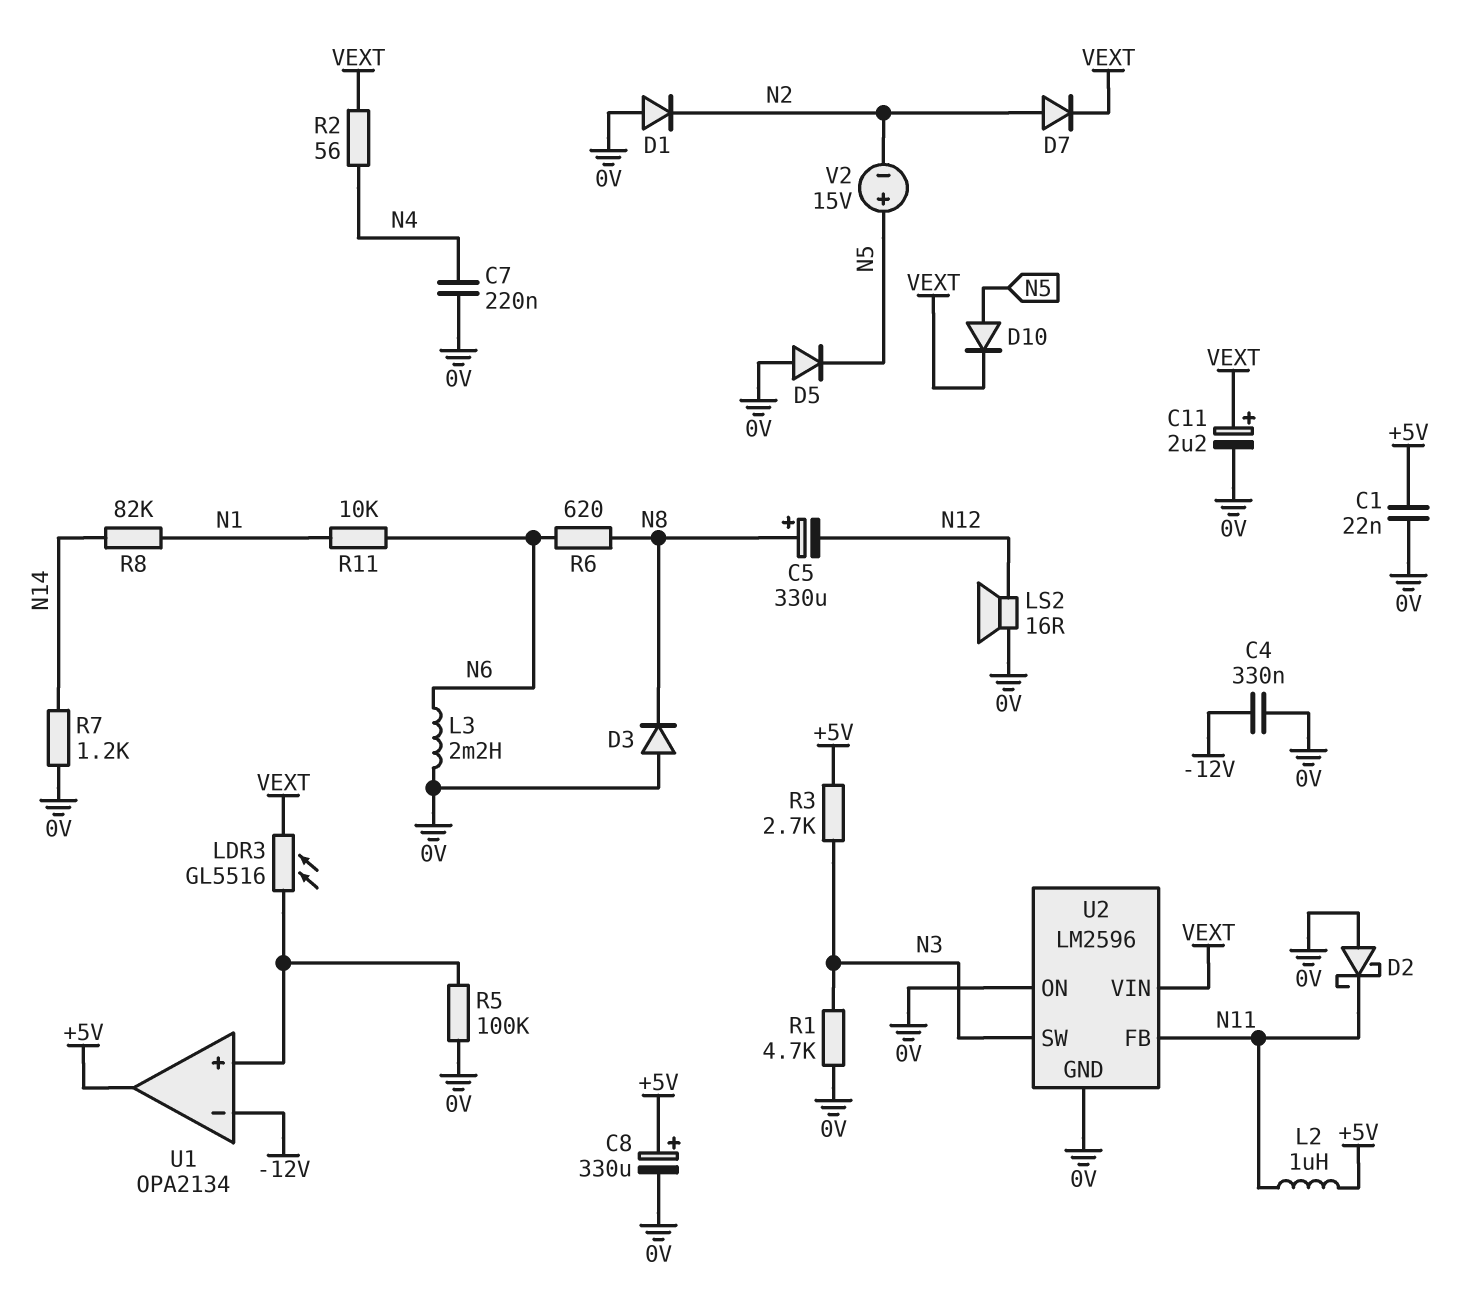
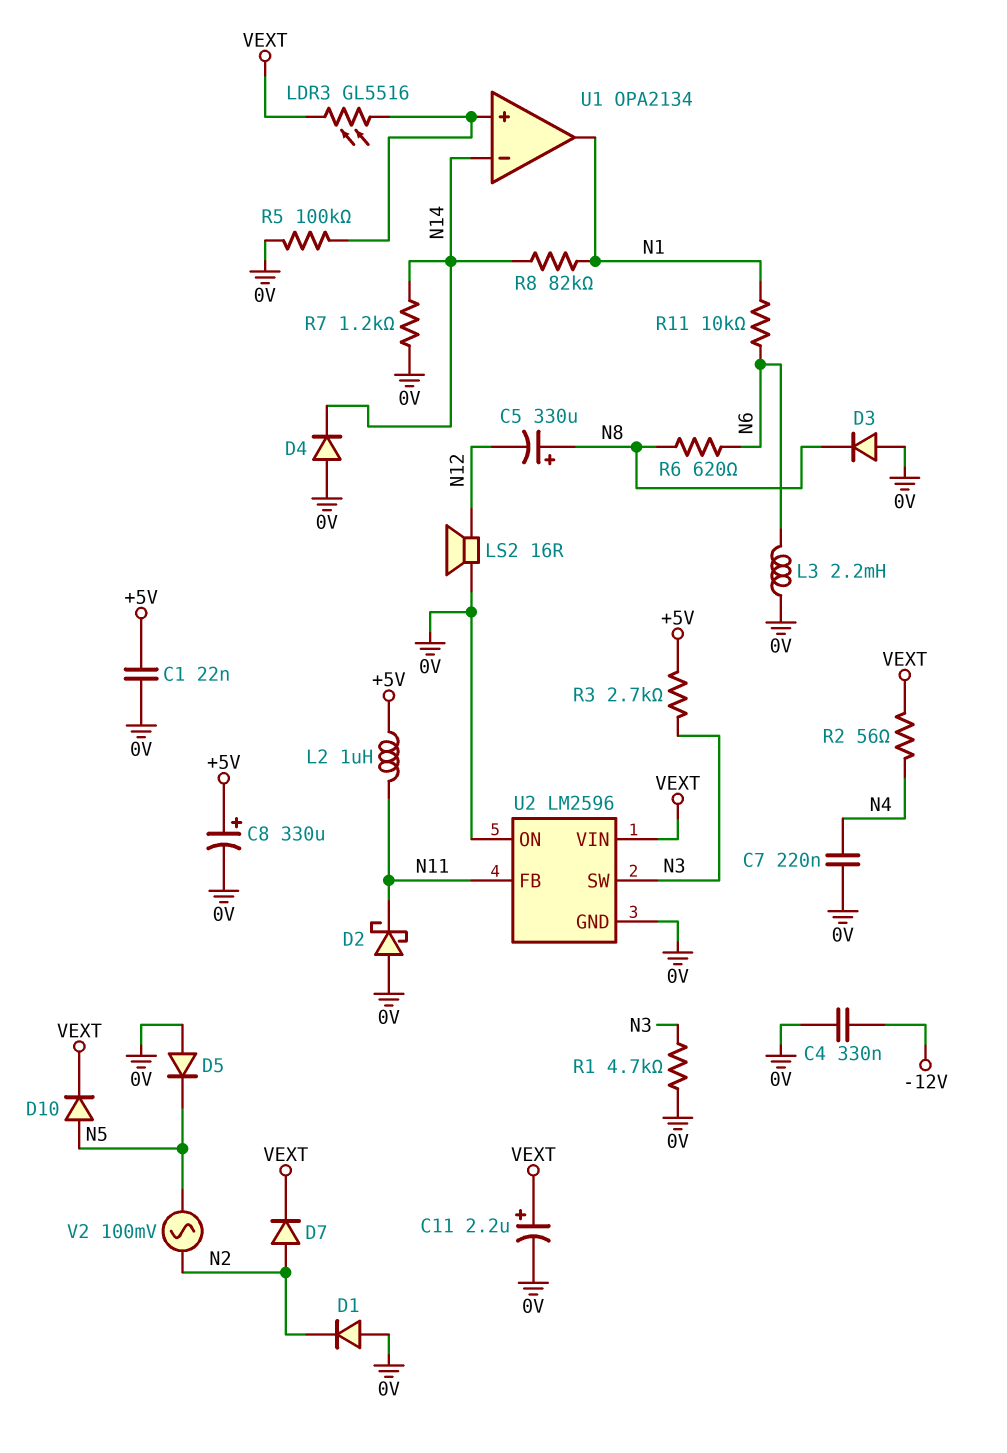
D4: none -> diode (A 0V, K N14)
U1 pin in-: -12V -> N14
U1 pin out: +5V -> N1
V2: 15V (plus N5, minus N2) -> AC 100mV (N2, N5)

